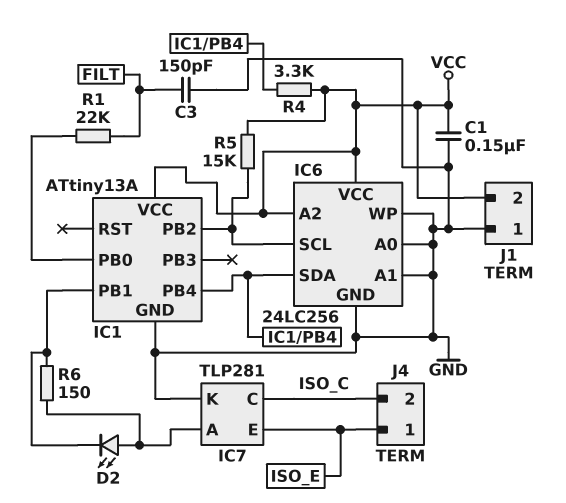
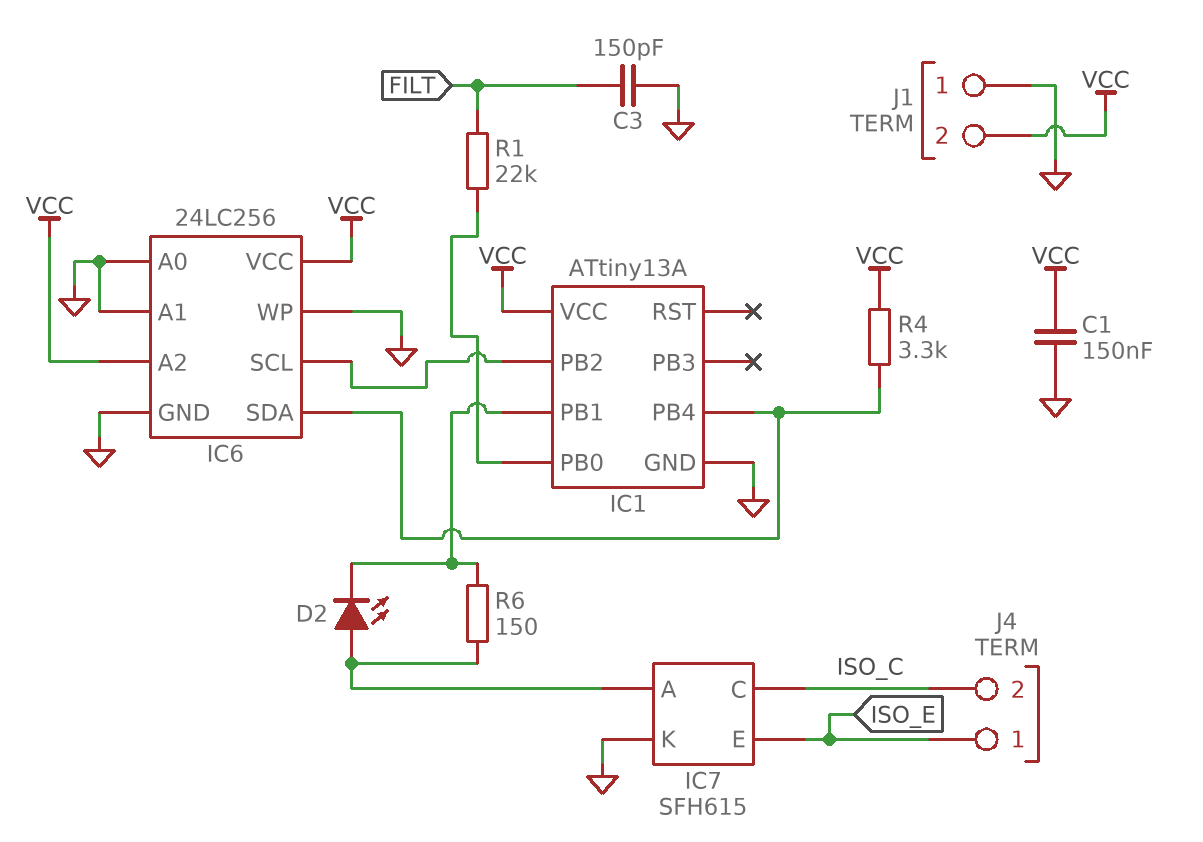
IC7: TLP281 -> SFH615
R5: 15k (IC1/PB2, VCC) -> none

